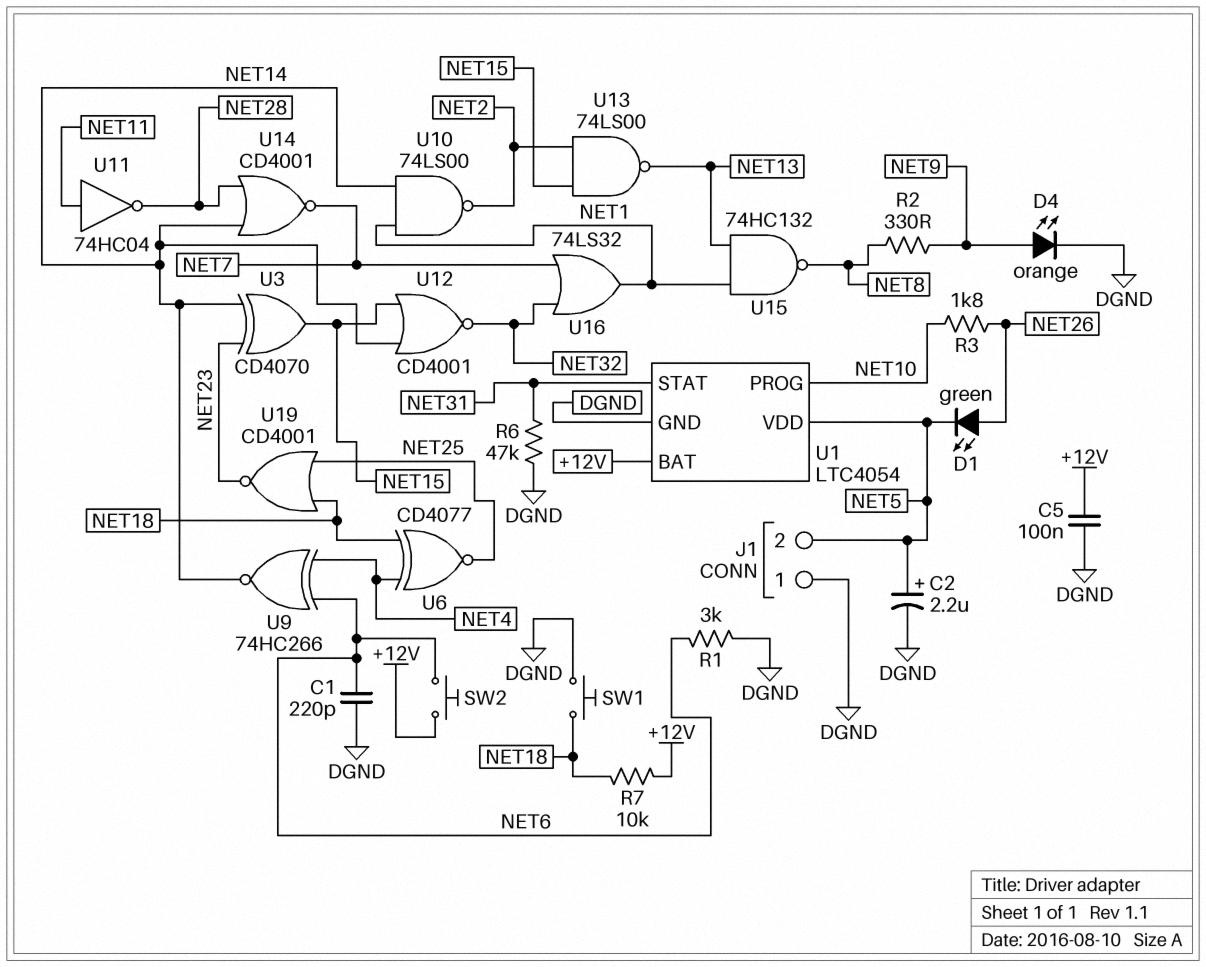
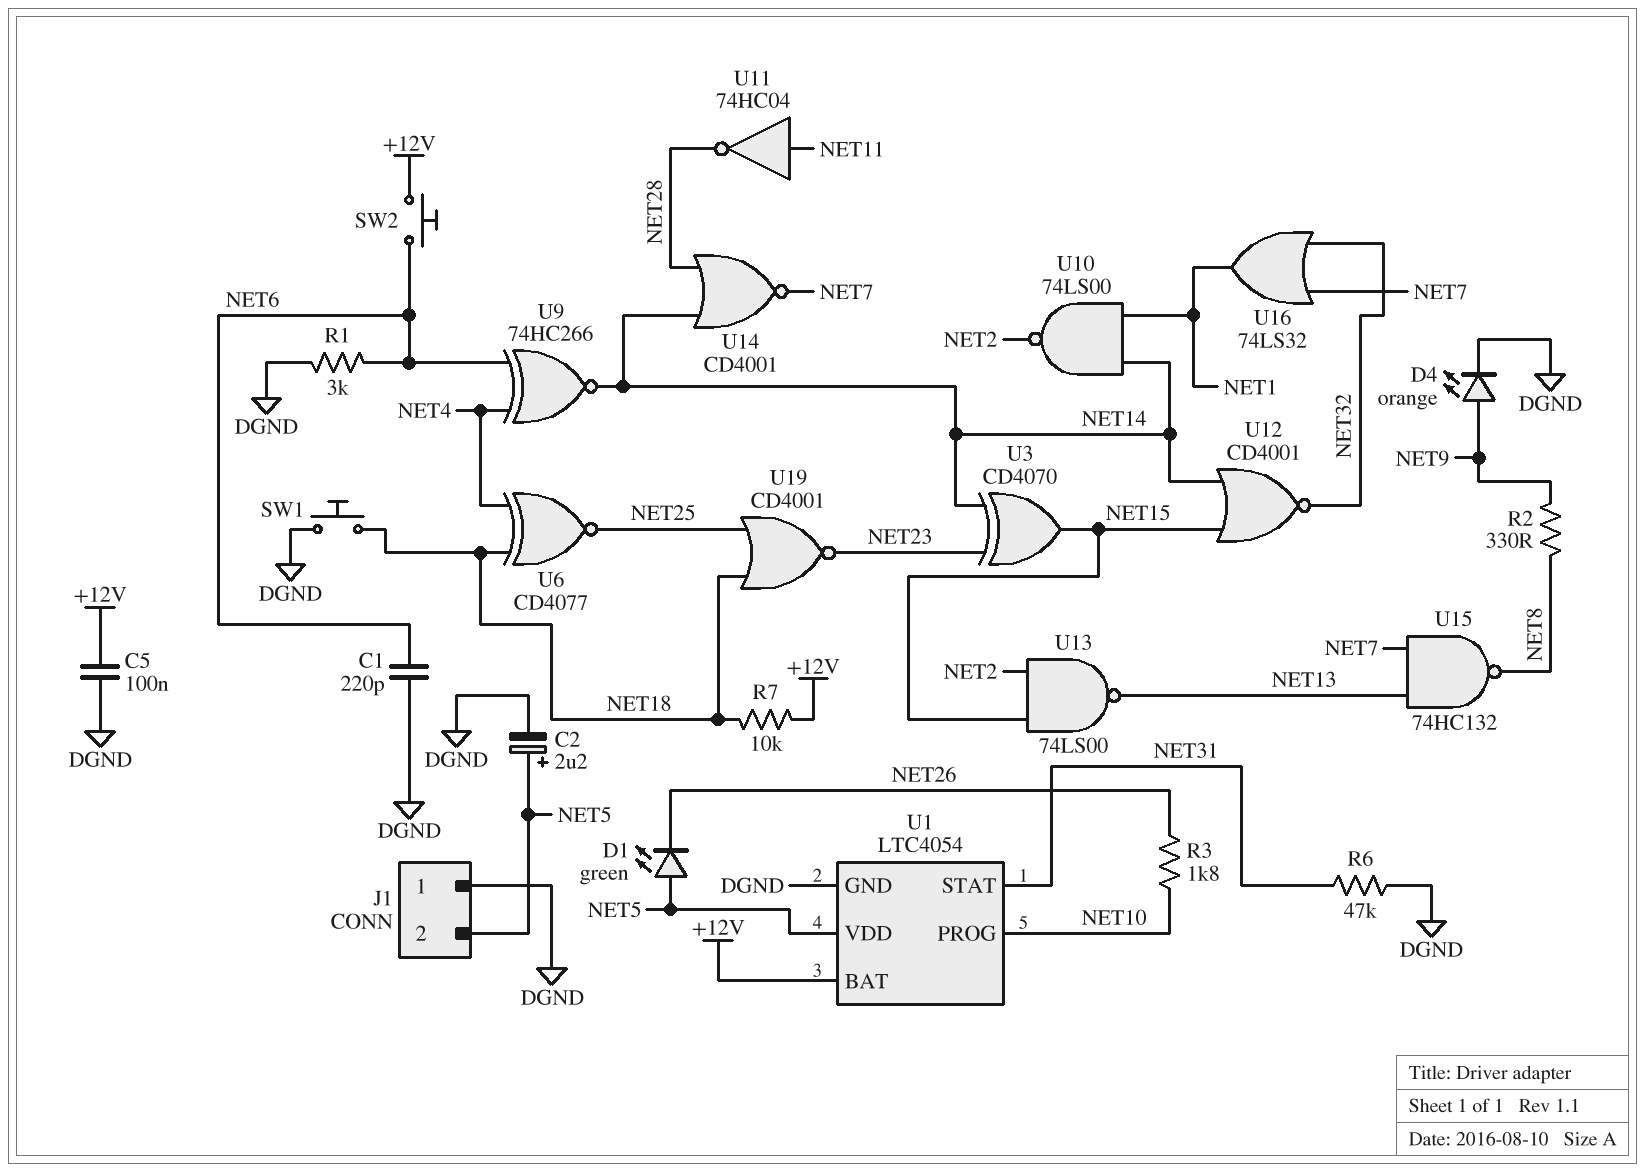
D1: LED green (A NET26, K NET5) -> LED green (A NET5, K NET26)
U15: NAND 74HC132 (in NET1, in NET13, out NET8) -> NAND 74HC132 (in NET7, in NET13, out NET8)

